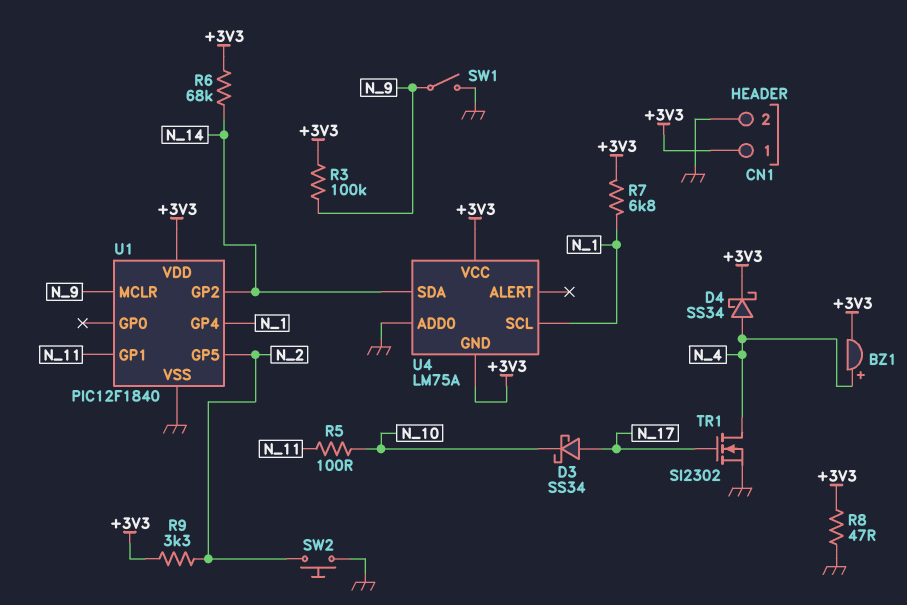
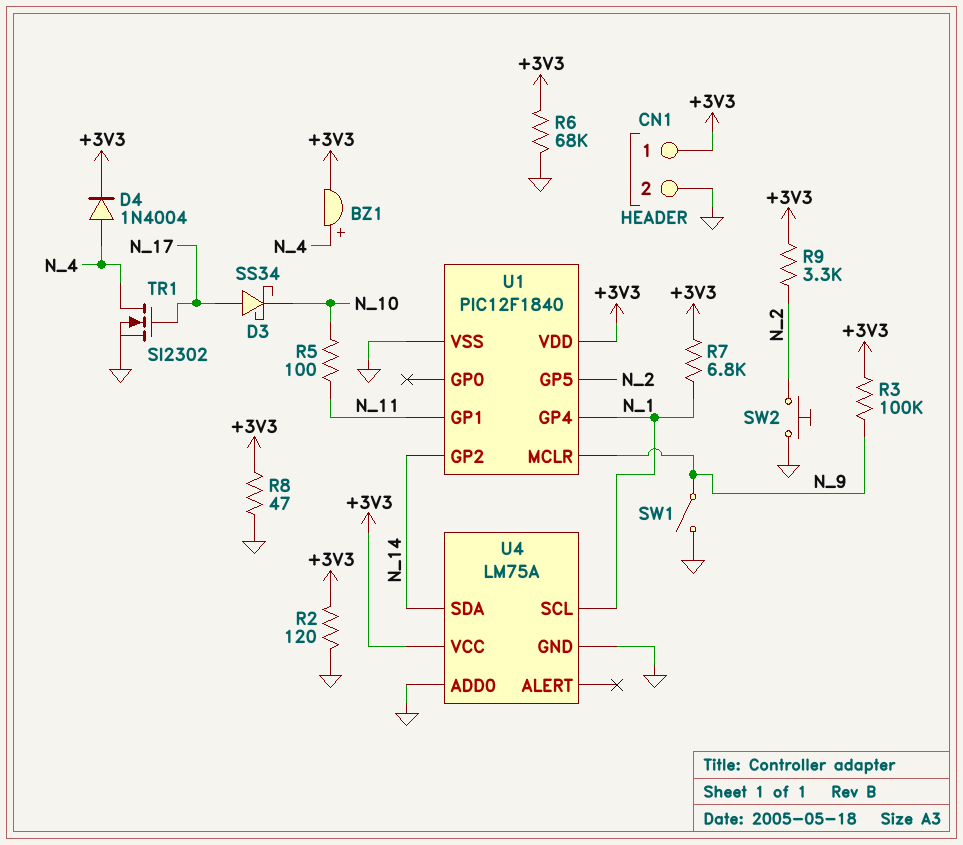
D4: schottky SS34 (A N_4, K +3V3) -> diode 1N4004 (A N_4, K +3V3)
R2: none -> 120 (+3V3, GND)
R6: 68k (+3V3, N_14) -> 68k (+3V3, GND)
U4 pin GND: +3V3 -> GND

